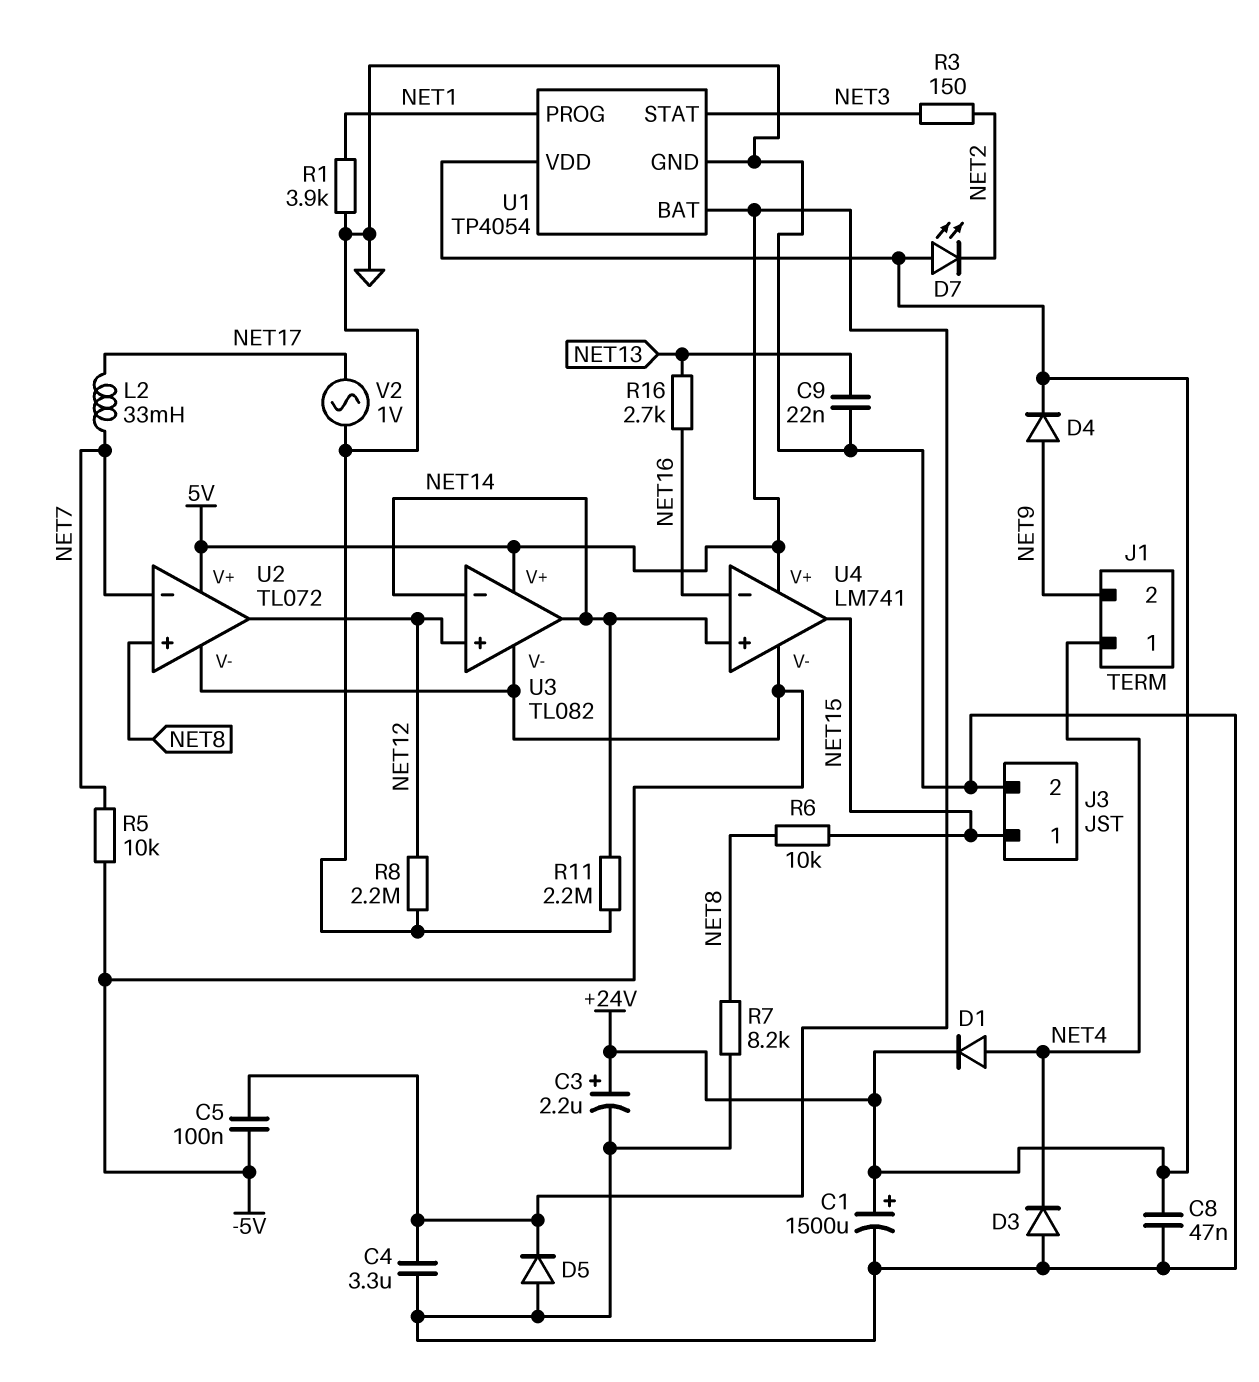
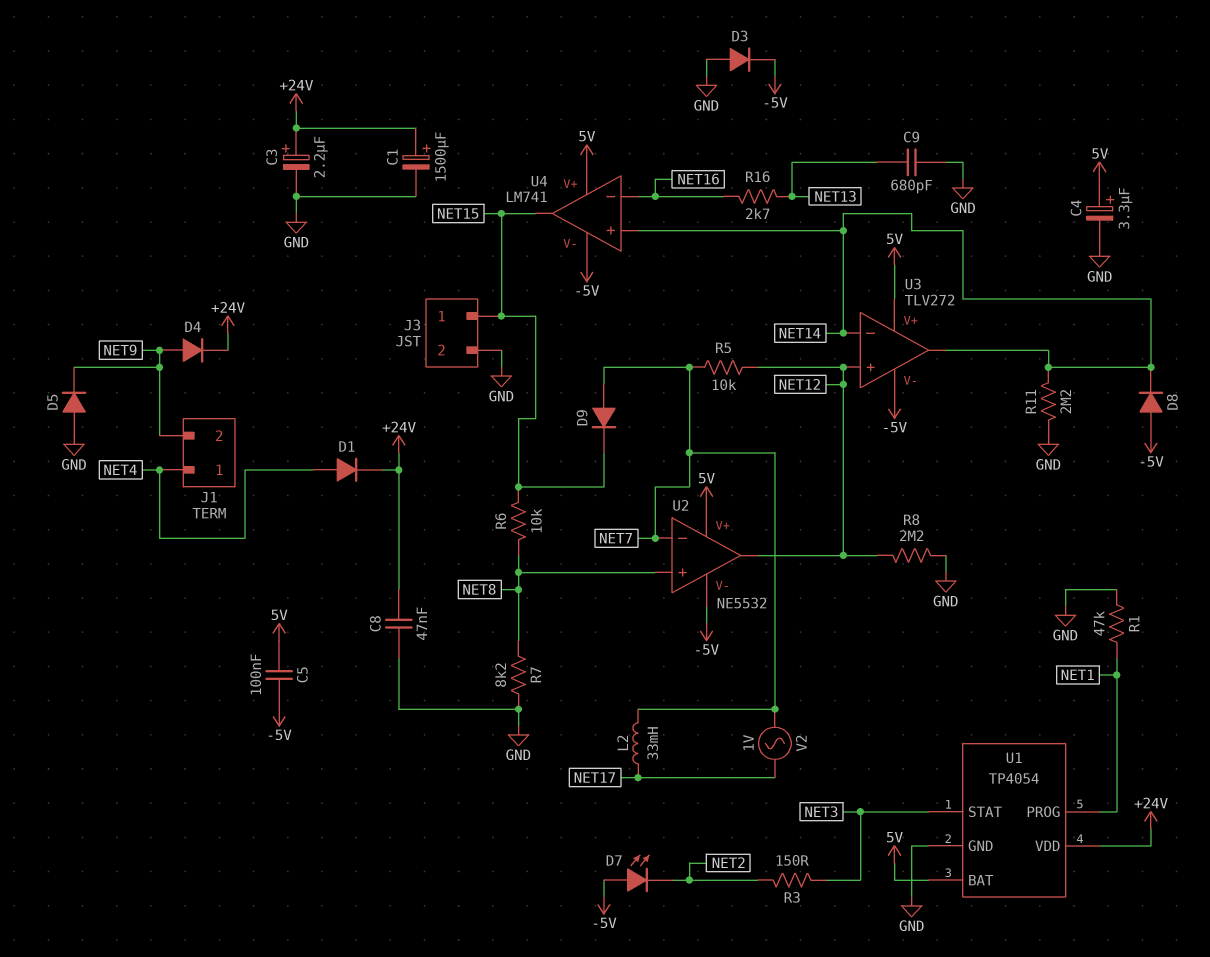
C4: 3.3uF (5V, GND) -> 3.3uF (plus 5V, minus GND)
C9: 22nF (GND, NET13) -> 680pF (GND, NET13)
D3: diode (A GND, K NET4) -> diode (A GND, K -5V)
D5: diode (A GND, K 5V) -> diode (A GND, K NET9)
D7: LED (A +24V, K NET2) -> LED (A -5V, K NET2)
D8: none -> diode (A -5V, K NET14)
D9: none -> diode (A NET7, K NET15)
R1: 3.9k (GND, NET1) -> 47k (GND, NET1)
R5: 10k (-5V, NET7) -> 10k (NET7, NET12)
U2: TL072 -> NE5532
U3: TL082 -> TLV272
V2: AC 1V (GND, NET17) -> AC 1V (NET7, NET17)

